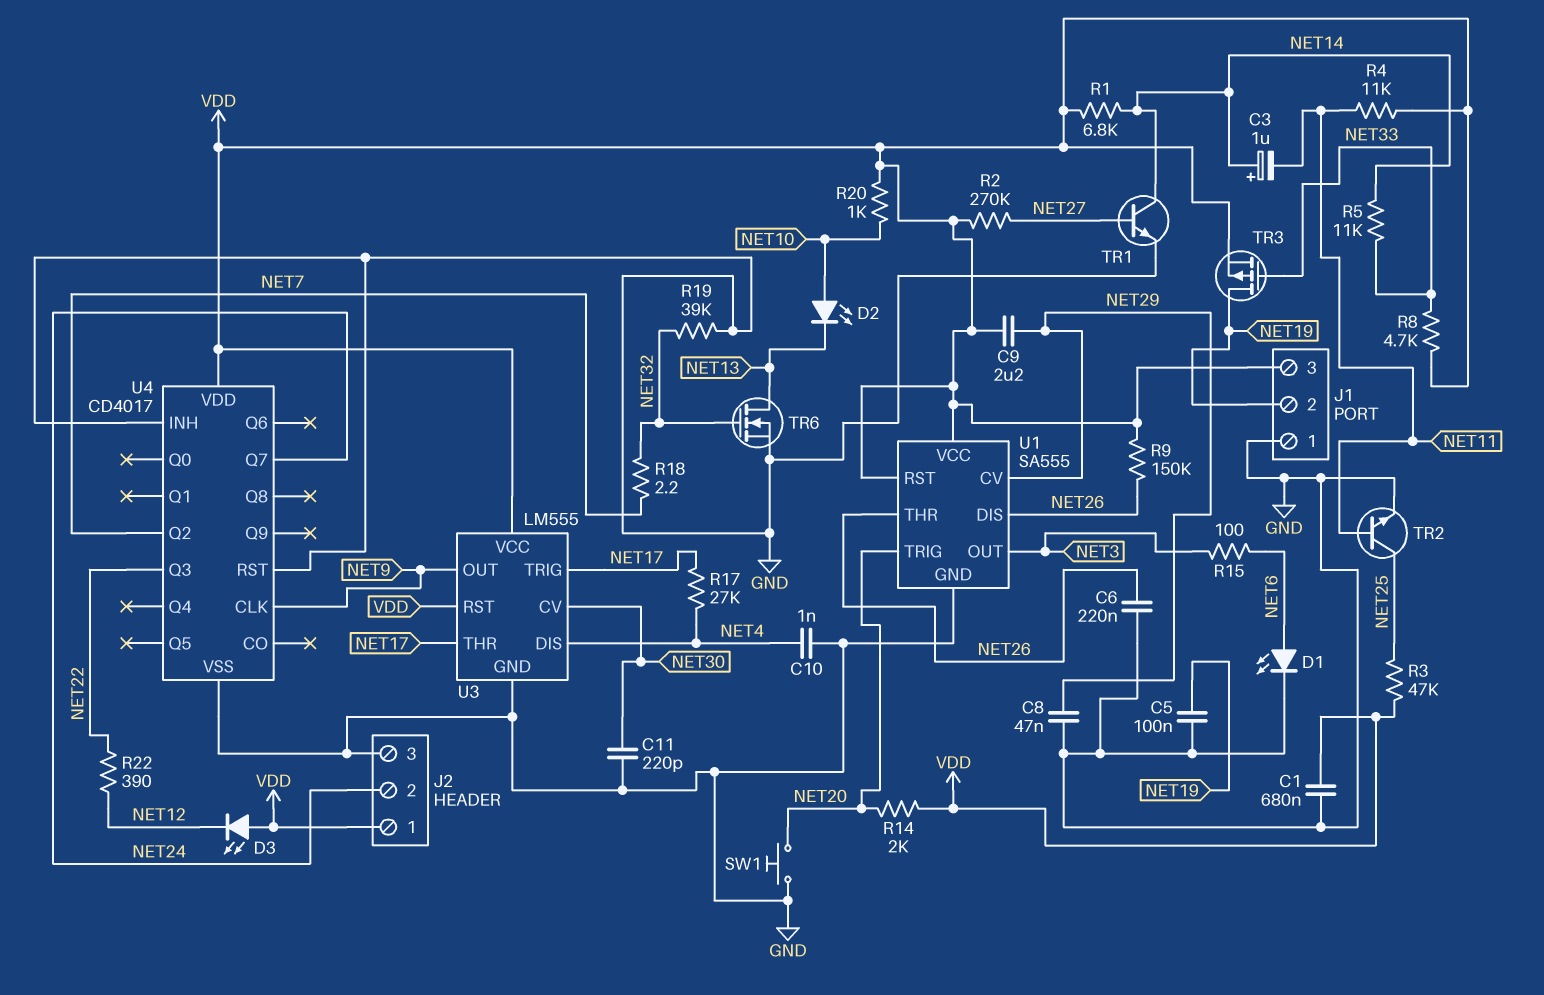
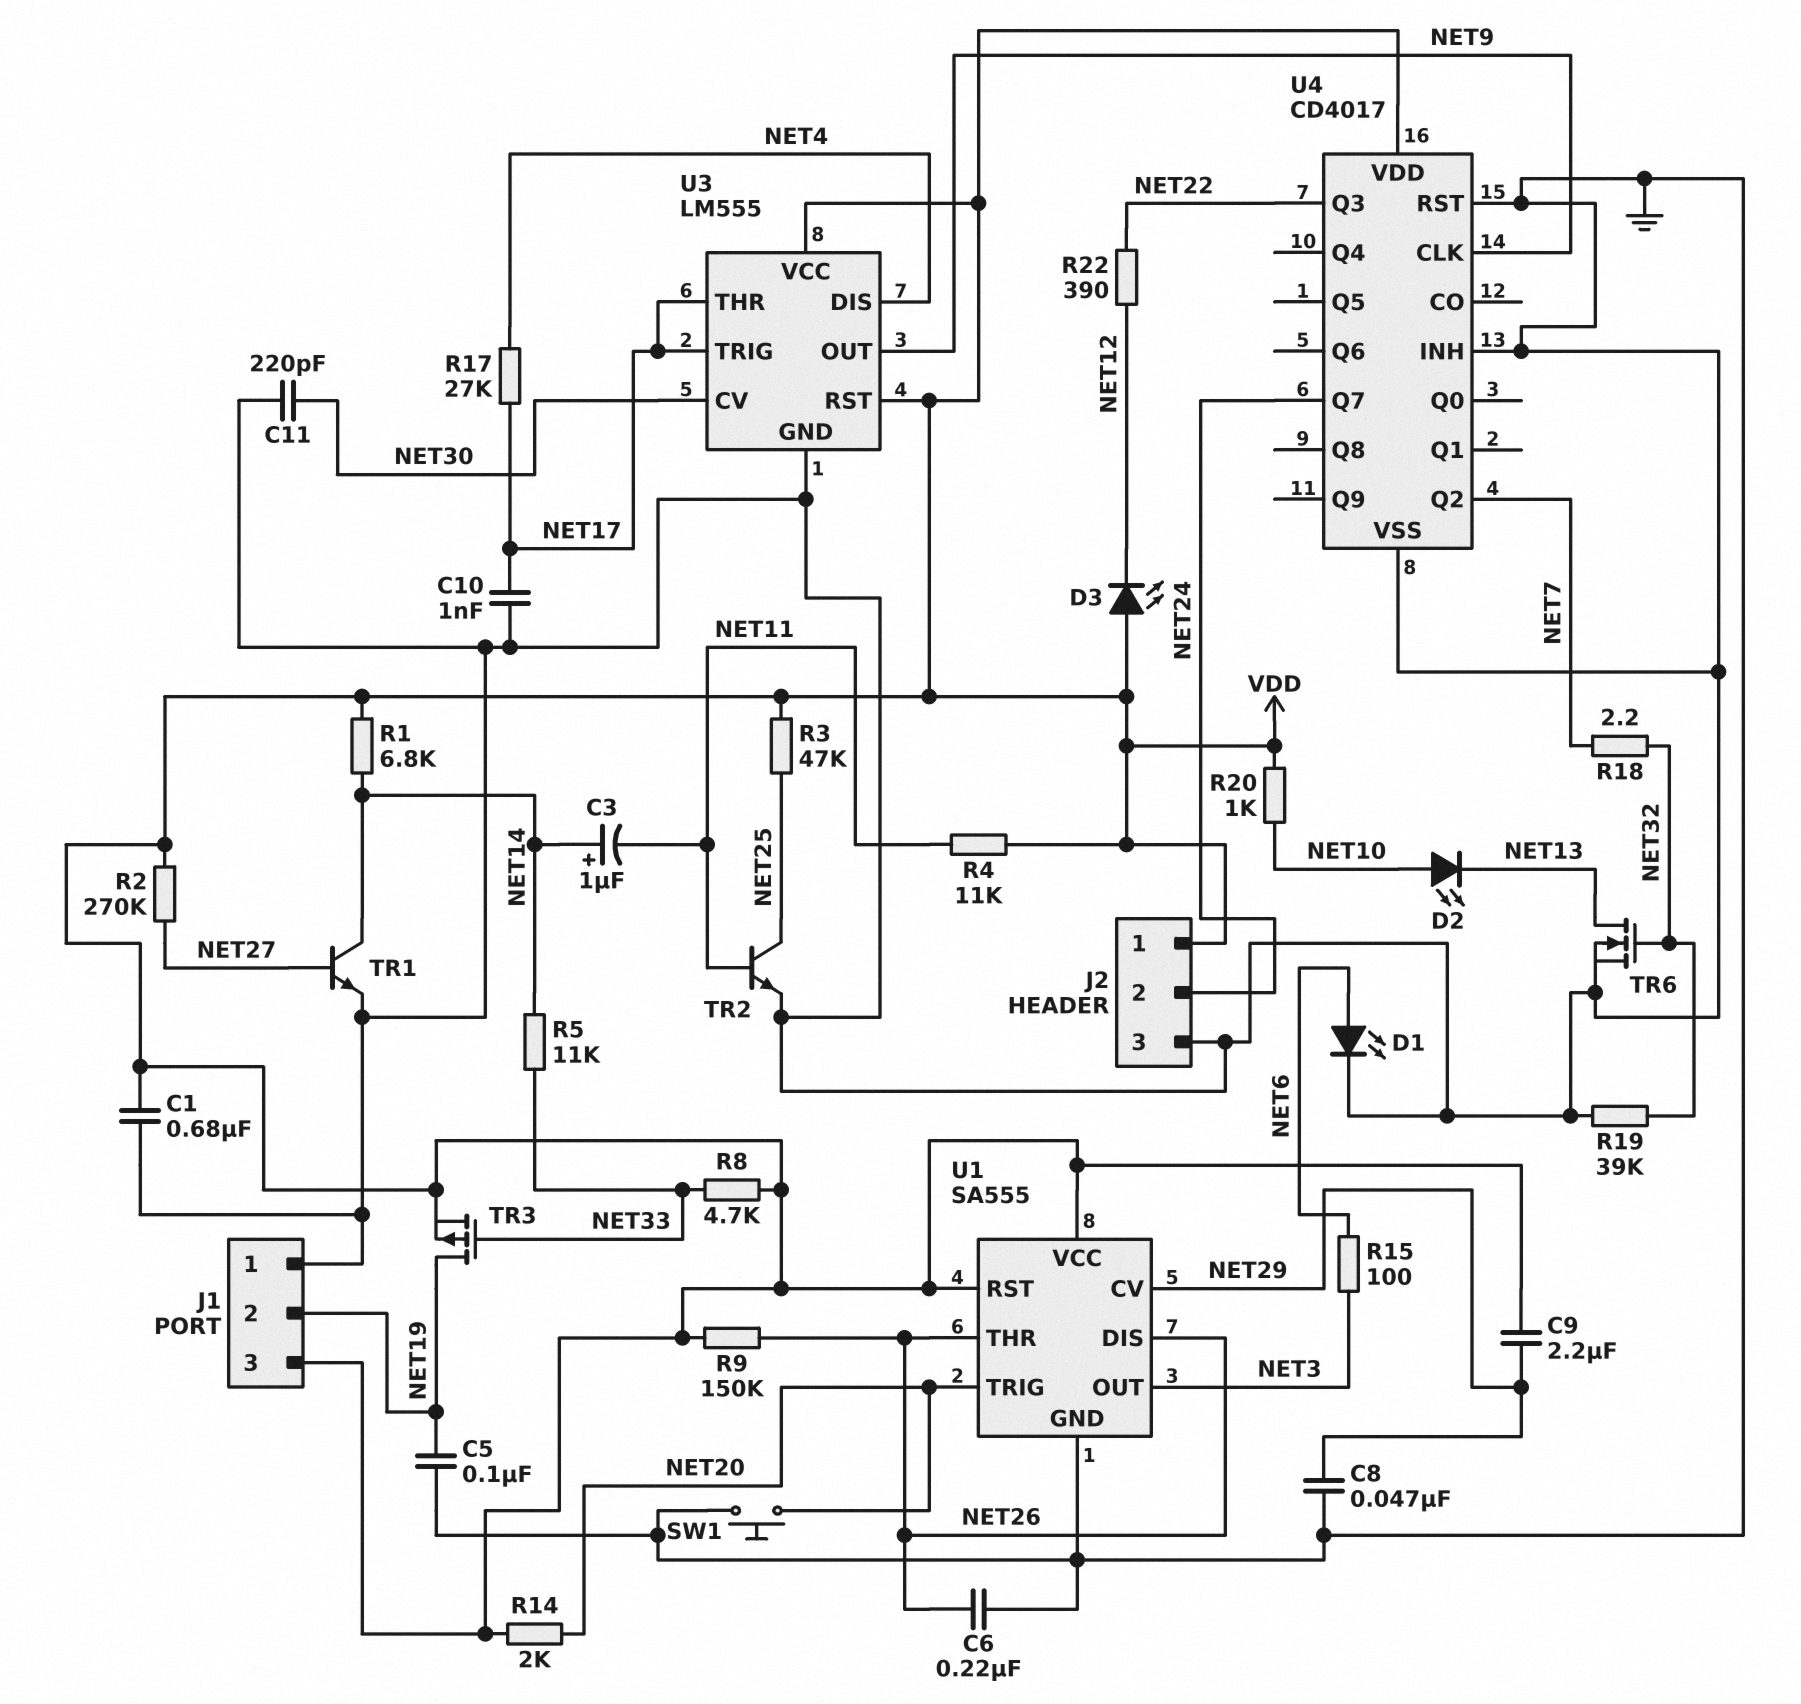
C10: 1nF (GND, NET4) -> 1nF (GND, NET17)

